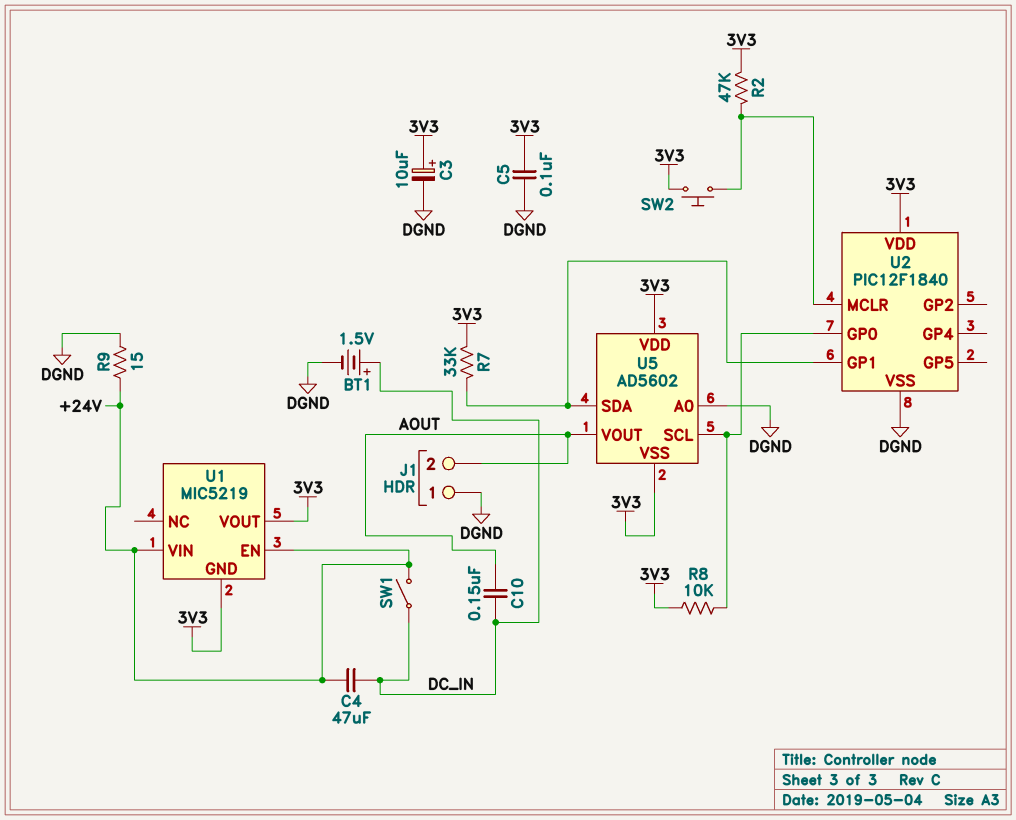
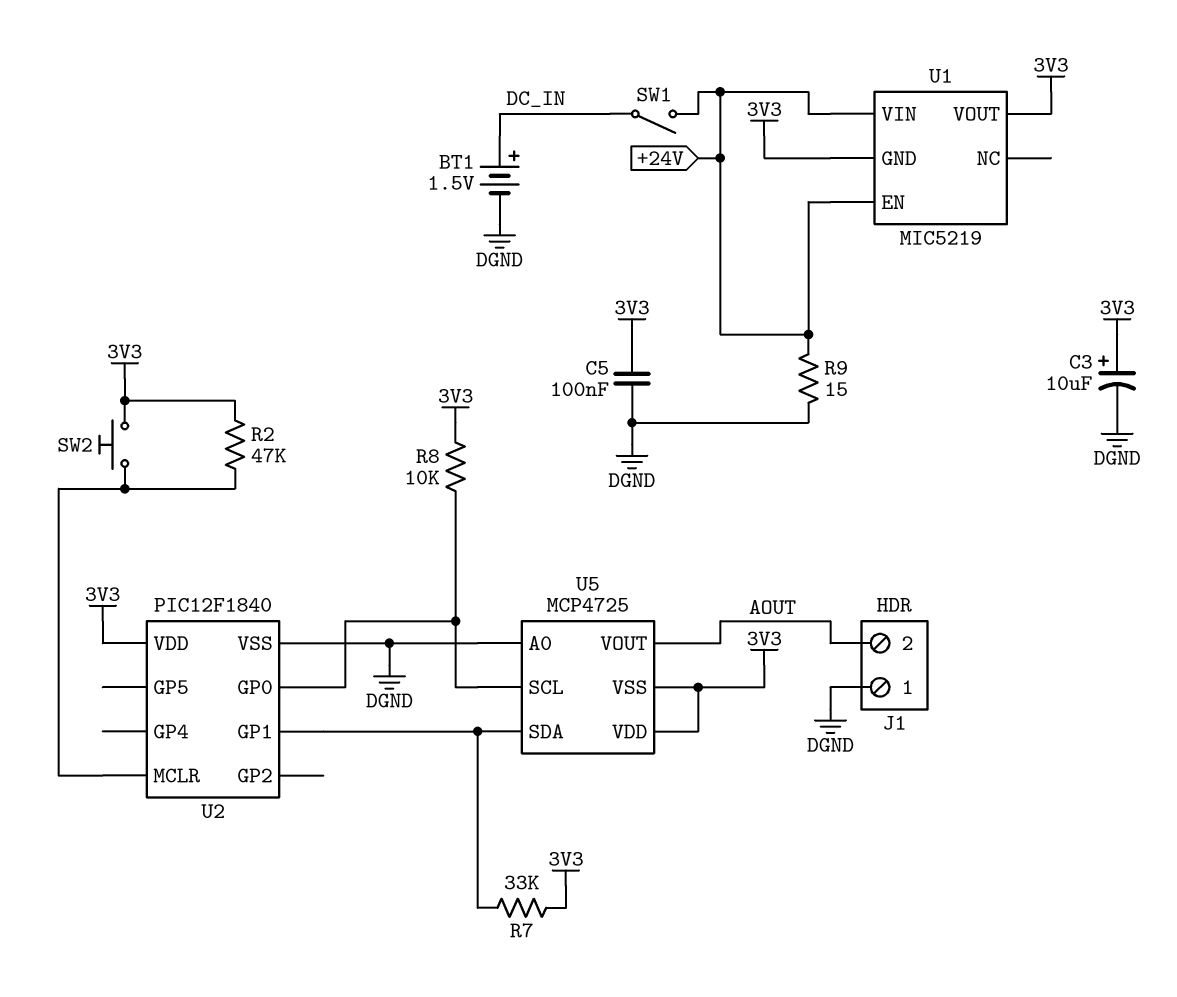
C4: 47uF (+24V, DC_IN) -> none
C10: 150nF (AOUT, DC_IN) -> none
U5: AD5602 -> MCP4725

